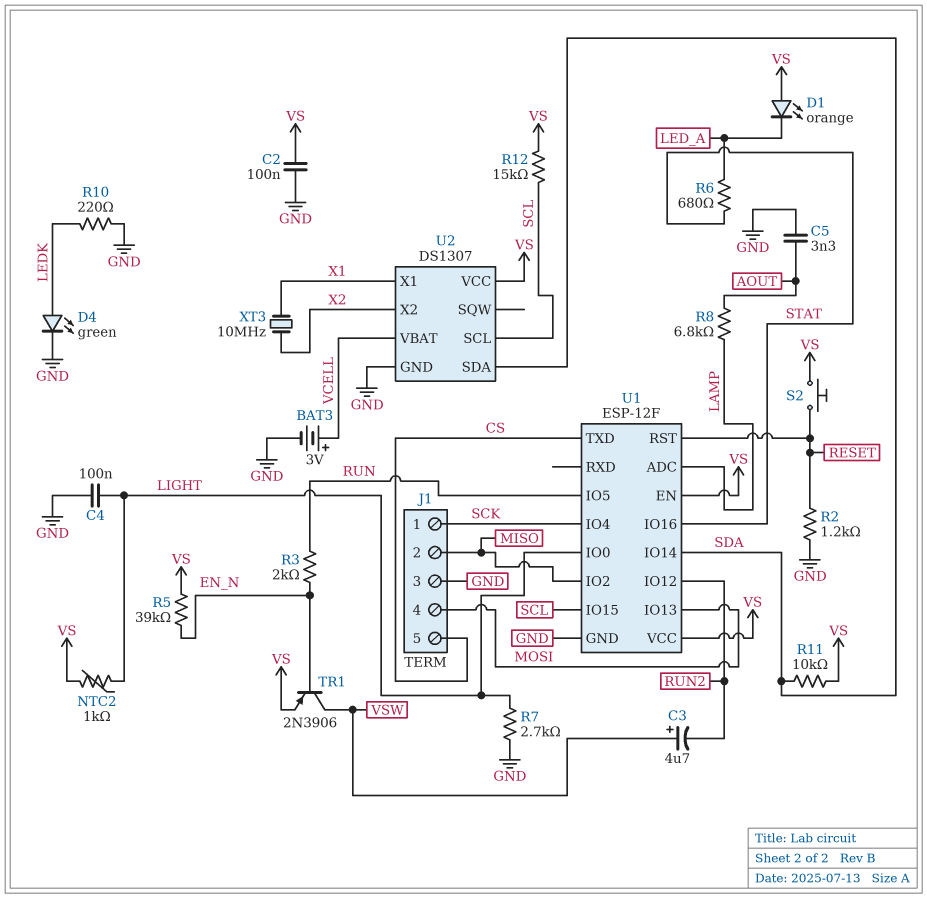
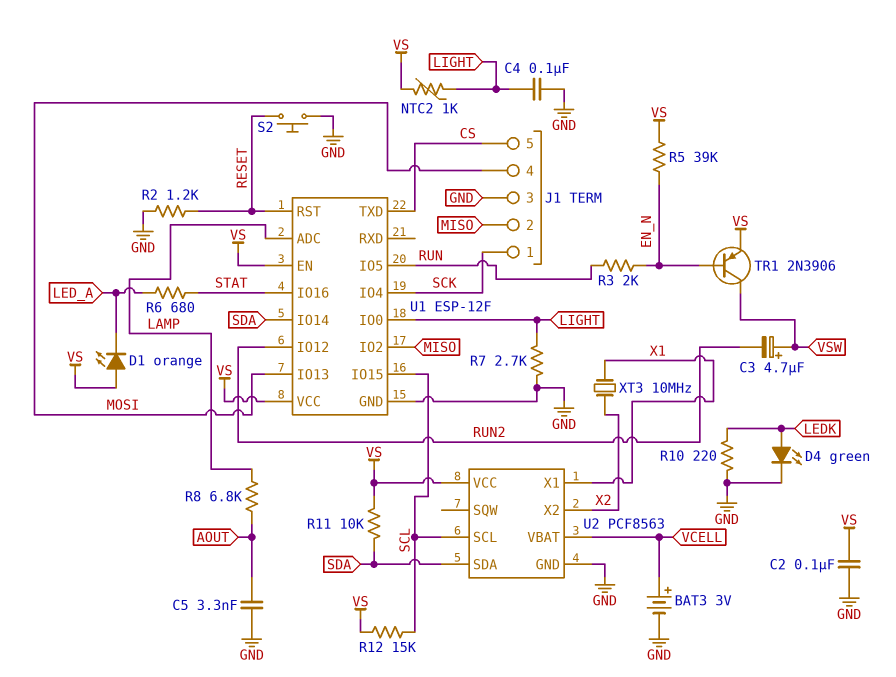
S2: button (RESET, VS) -> button (GND, RESET)
U2: DS1307 -> PCF8563

